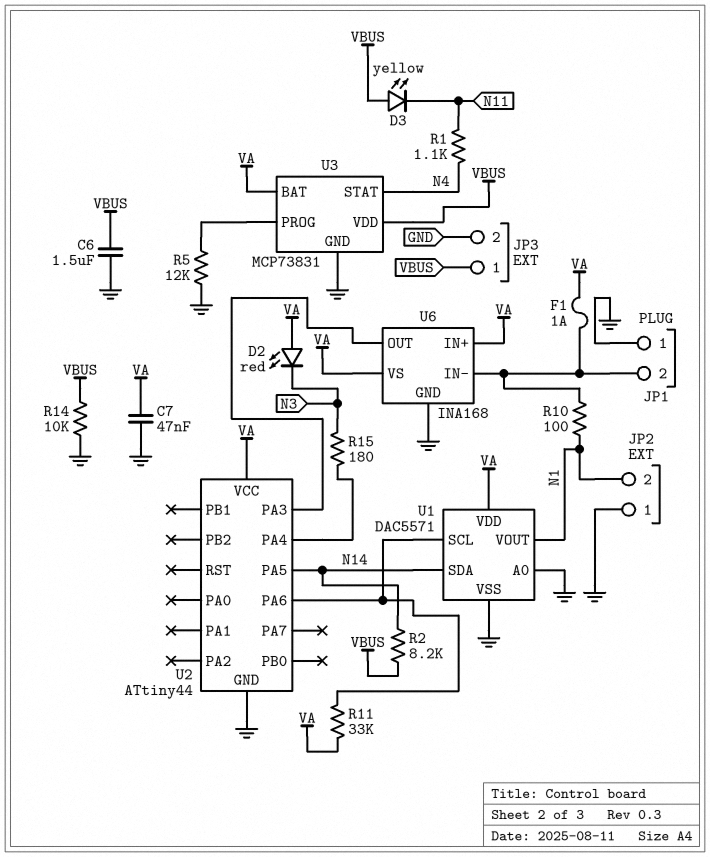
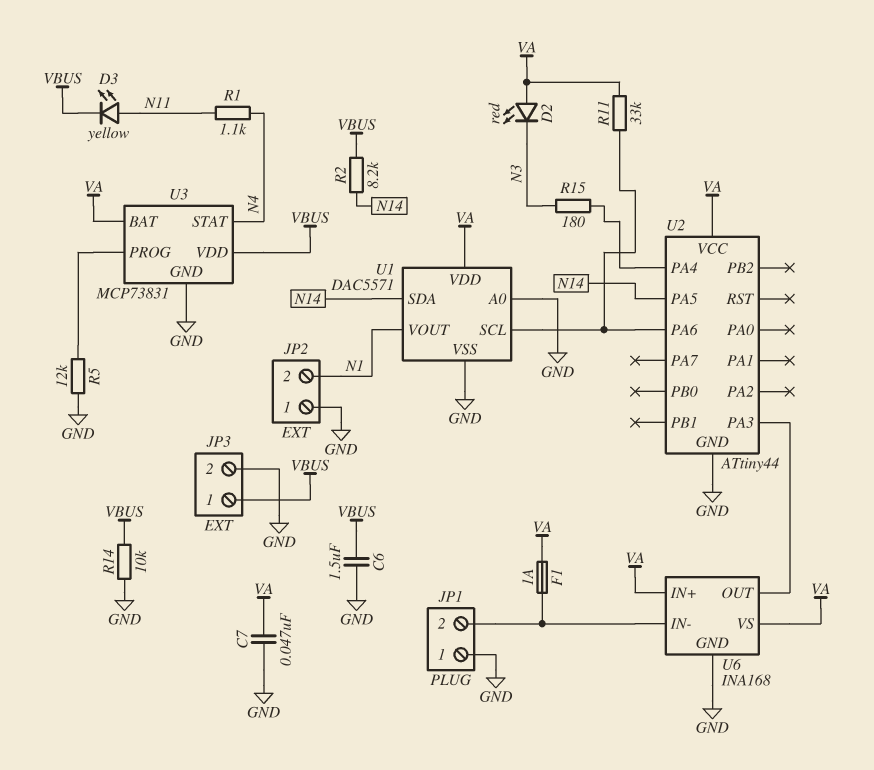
D3: LED yellow (A VBUS, K N11) -> LED yellow (A N11, K VBUS)
R10: 100 (JP1/2, N1) -> none

